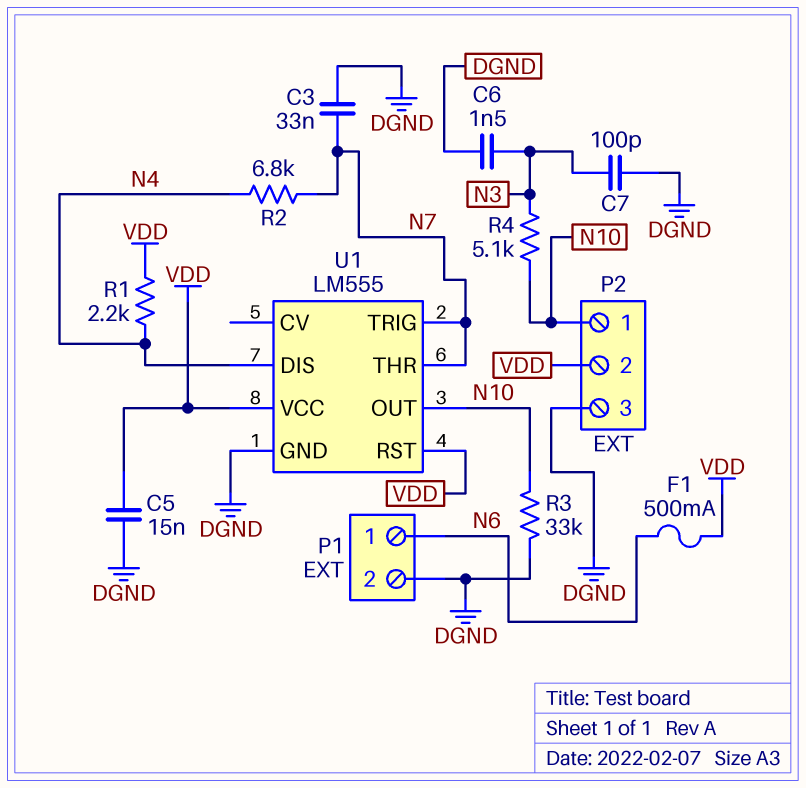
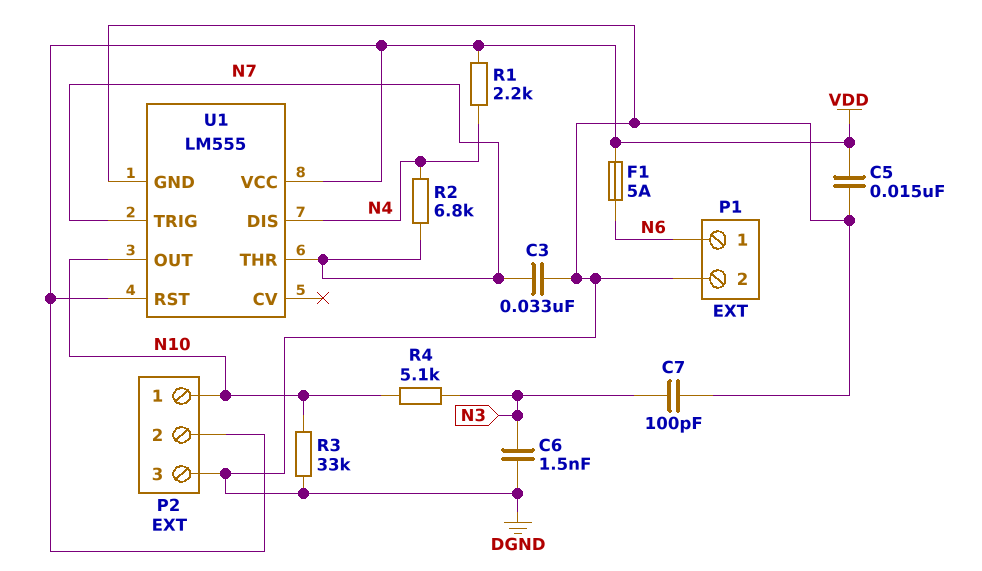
F1: 500mA (N6, VDD) -> 5A (N6, VDD)

